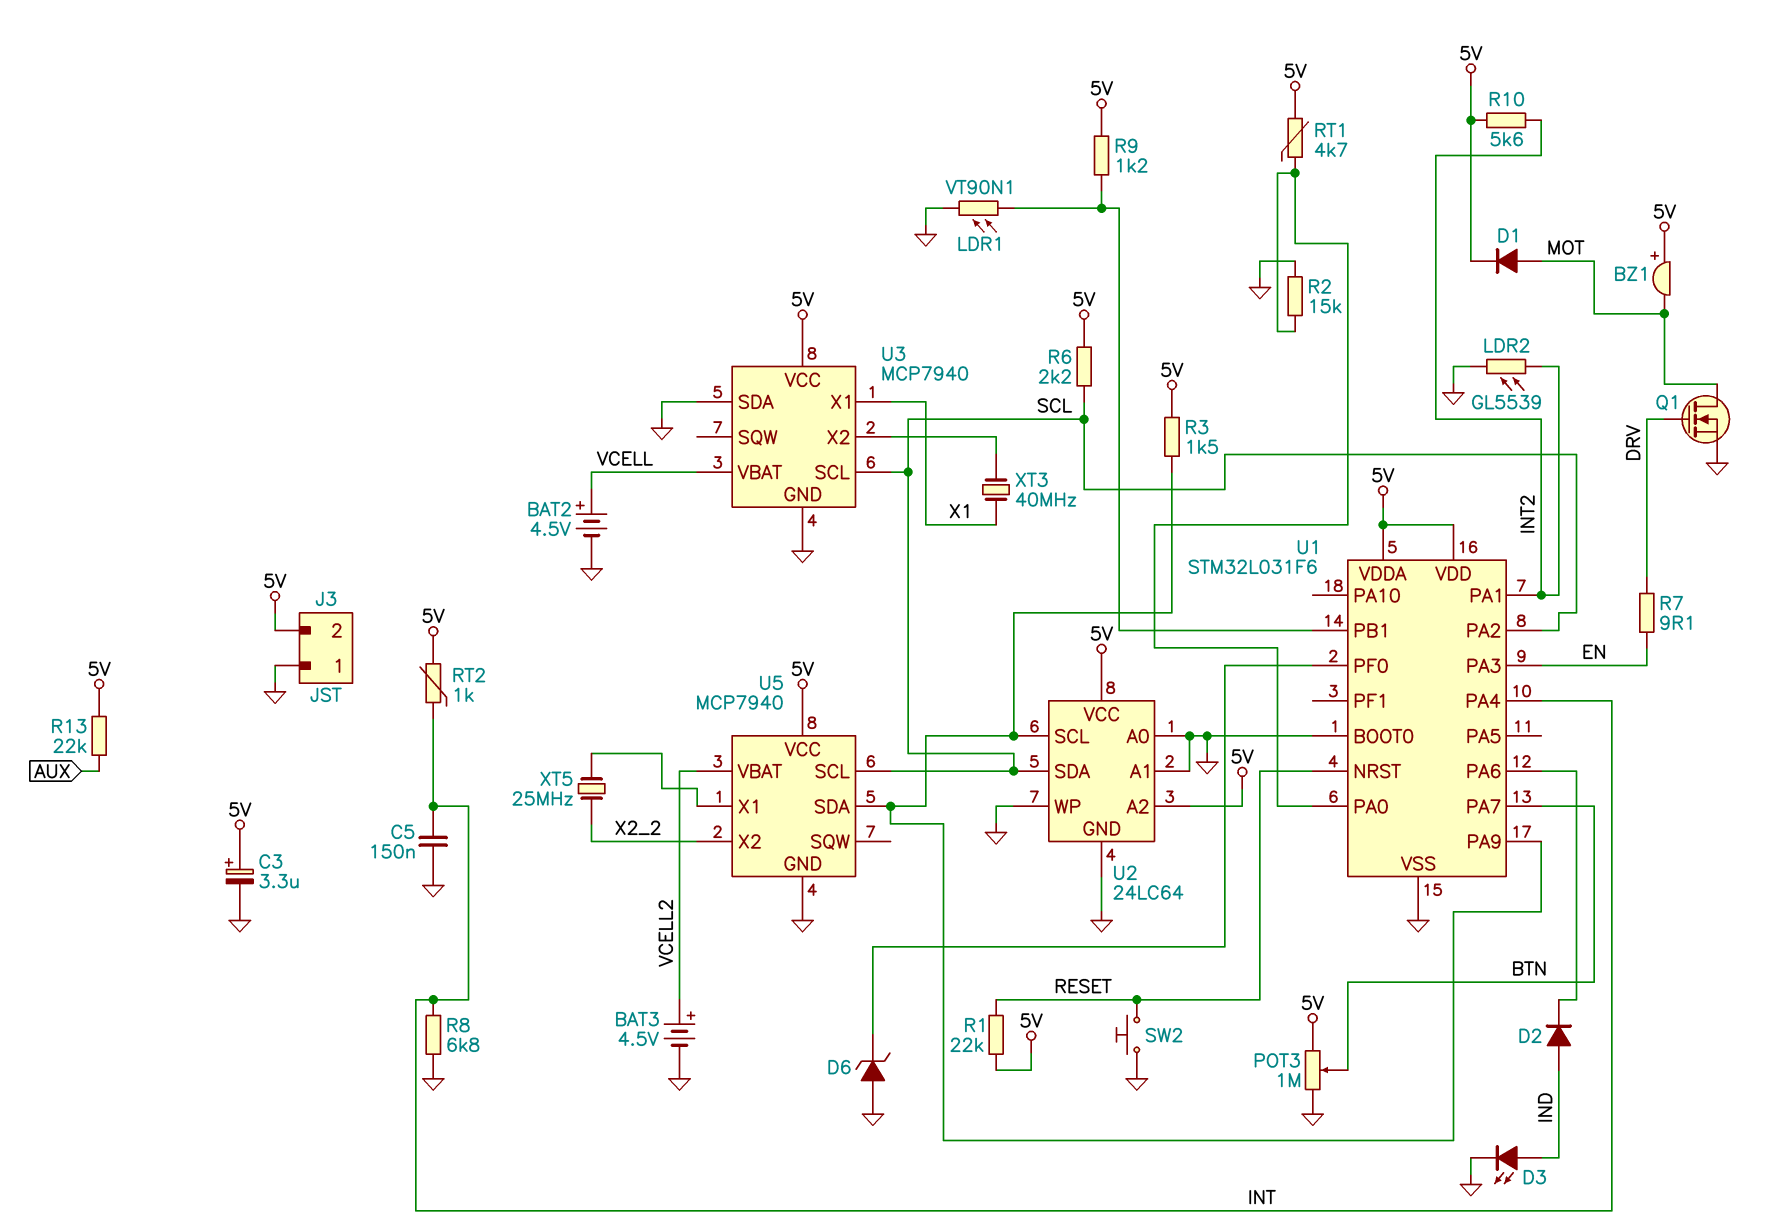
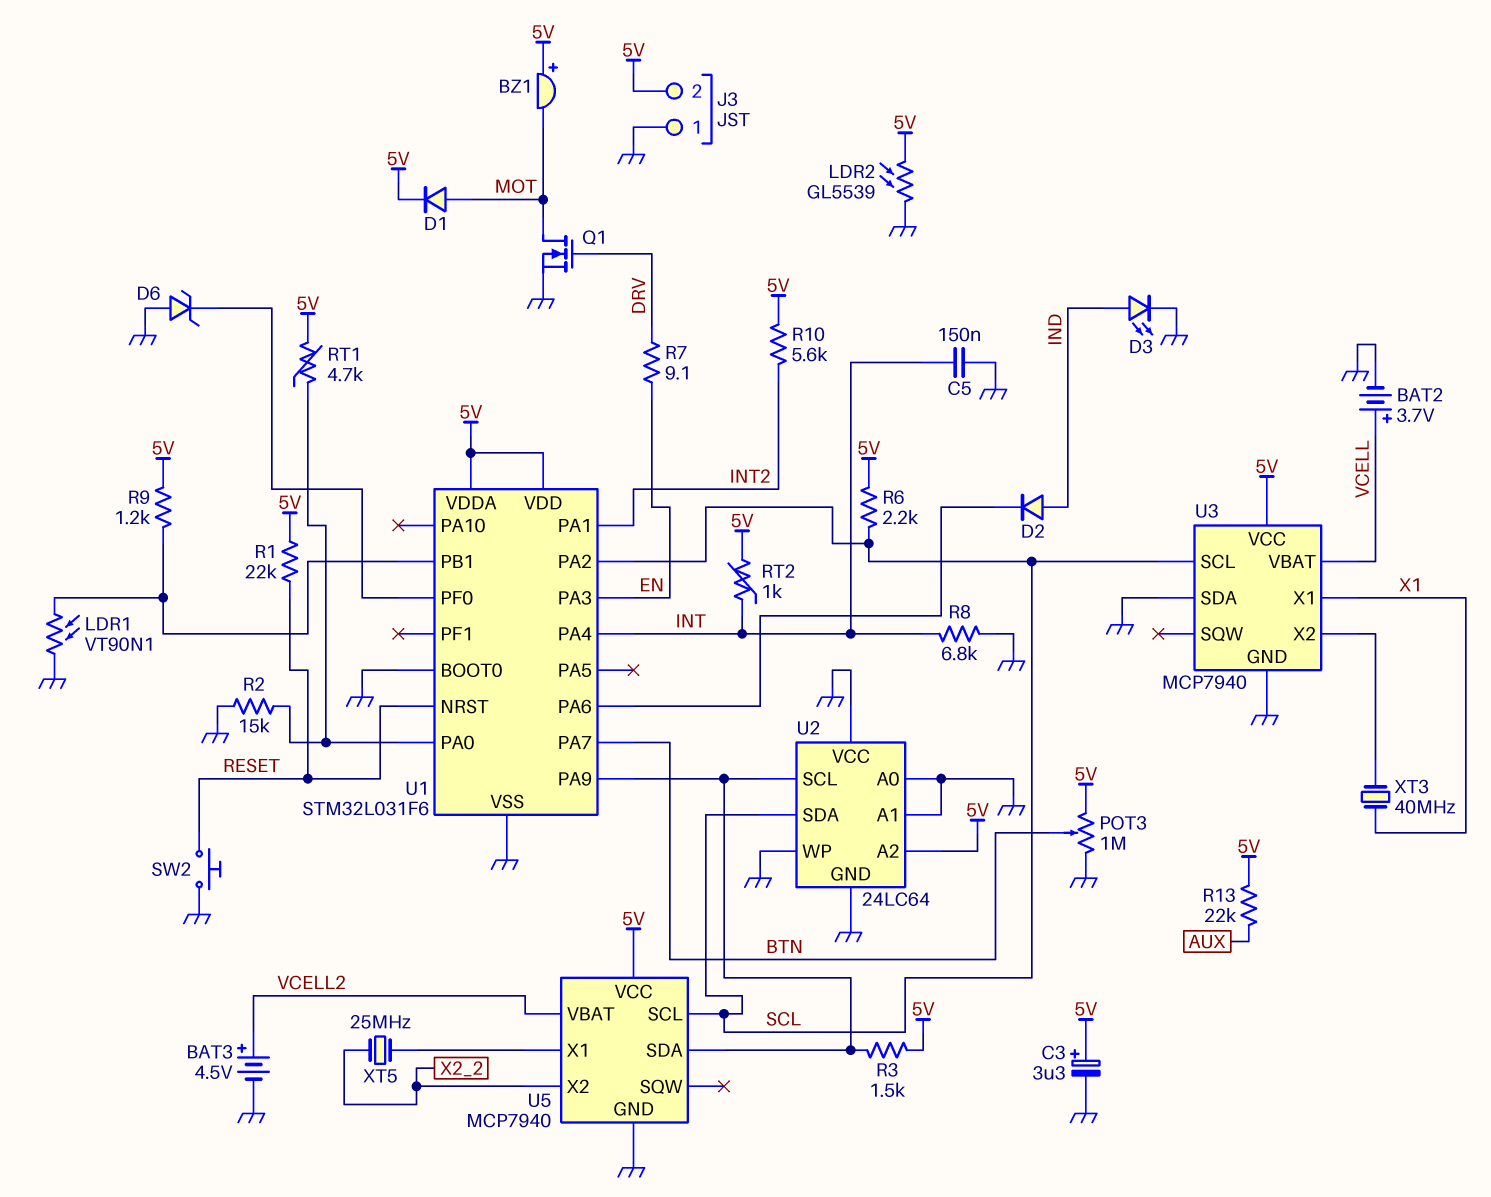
BAT2: 4.5V (plus VCELL, minus GND) -> 3.7V (plus VCELL, minus GND)
LDR2: GL5539 (GND, INT2) -> GL5539 (5V, GND)
U2 pin VCC: 5V -> GND

